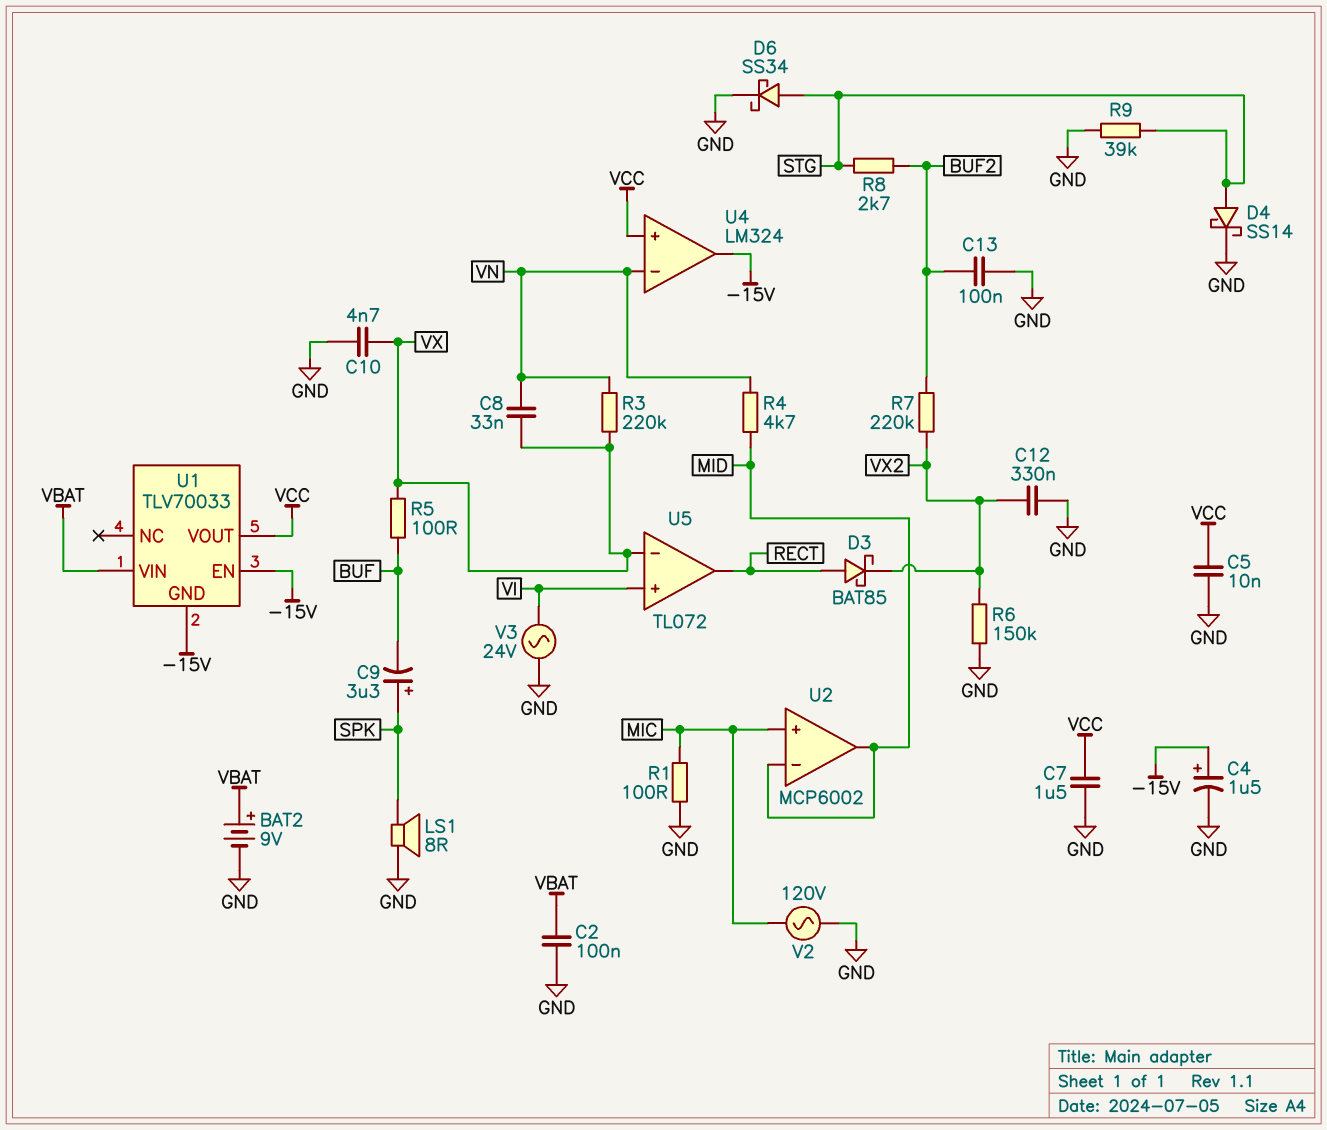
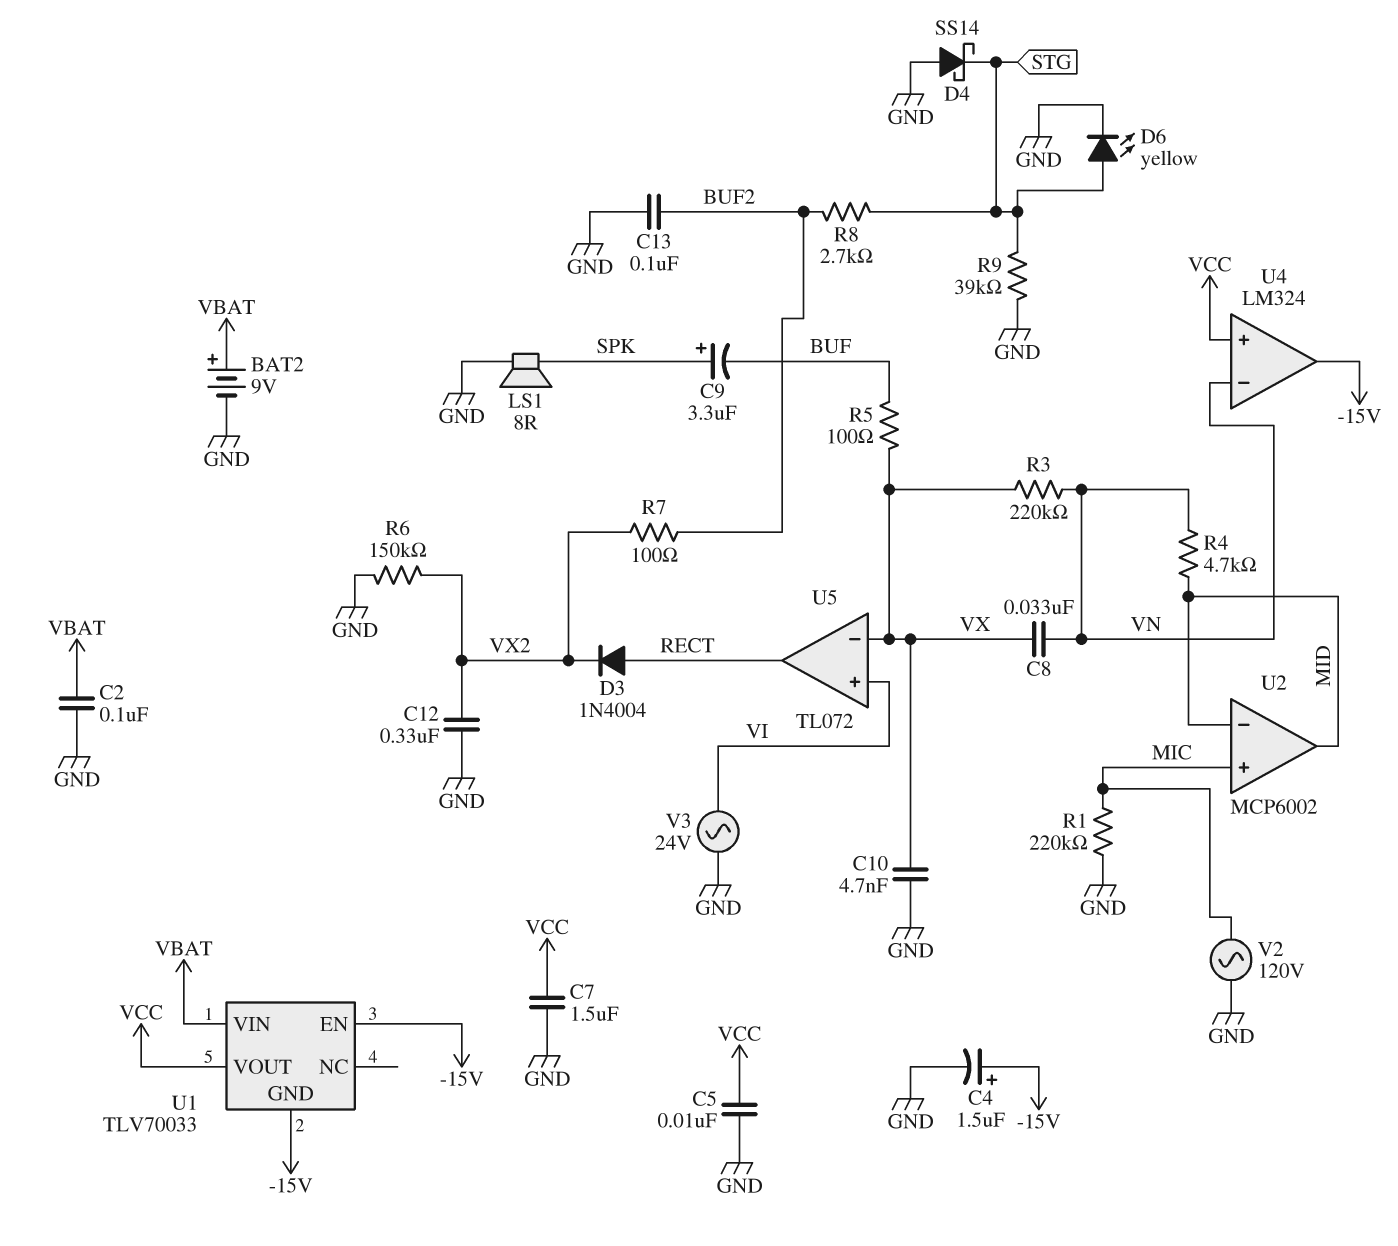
D3: schottky BAT85 (A RECT, K VX2) -> diode 1N4004 (A RECT, K VX2)
D4: schottky SS14 (A STG, K GND) -> schottky SS14 (A GND, K STG)
D6: schottky SS34 (A STG, K GND) -> LED yellow (A STG, K GND)
R1: 100 (GND, MIC) -> 220k (GND, MIC)
R7: 220k (BUF2, VX2) -> 100 (BUF2, VX2)

